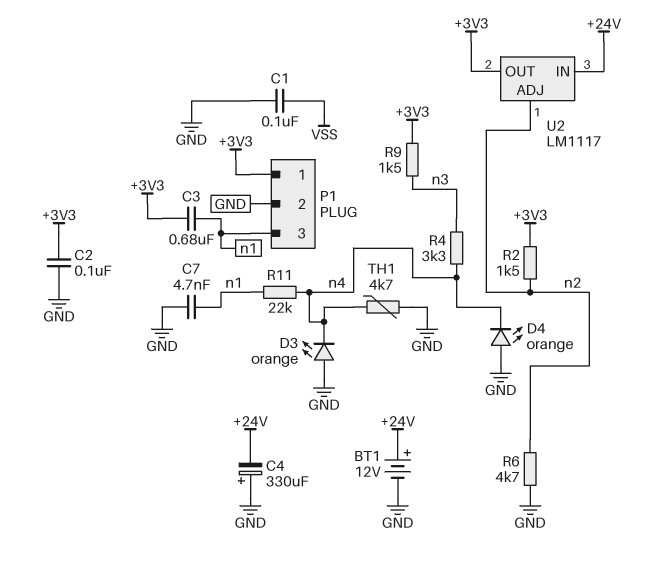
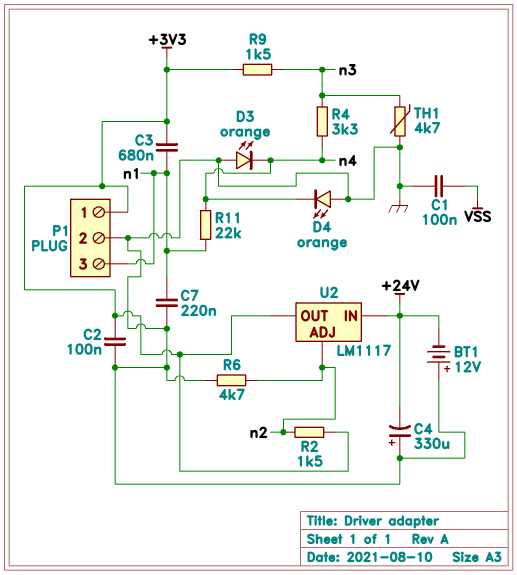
BT1: 12V (plus +24V, minus GND) -> 12V (plus GND, minus +24V)
C7: 4.7nF (GND, n1) -> 220nF (GND, n1)
TH1: 4.7k (GND, n4) -> 4.7k (GND, n3)

